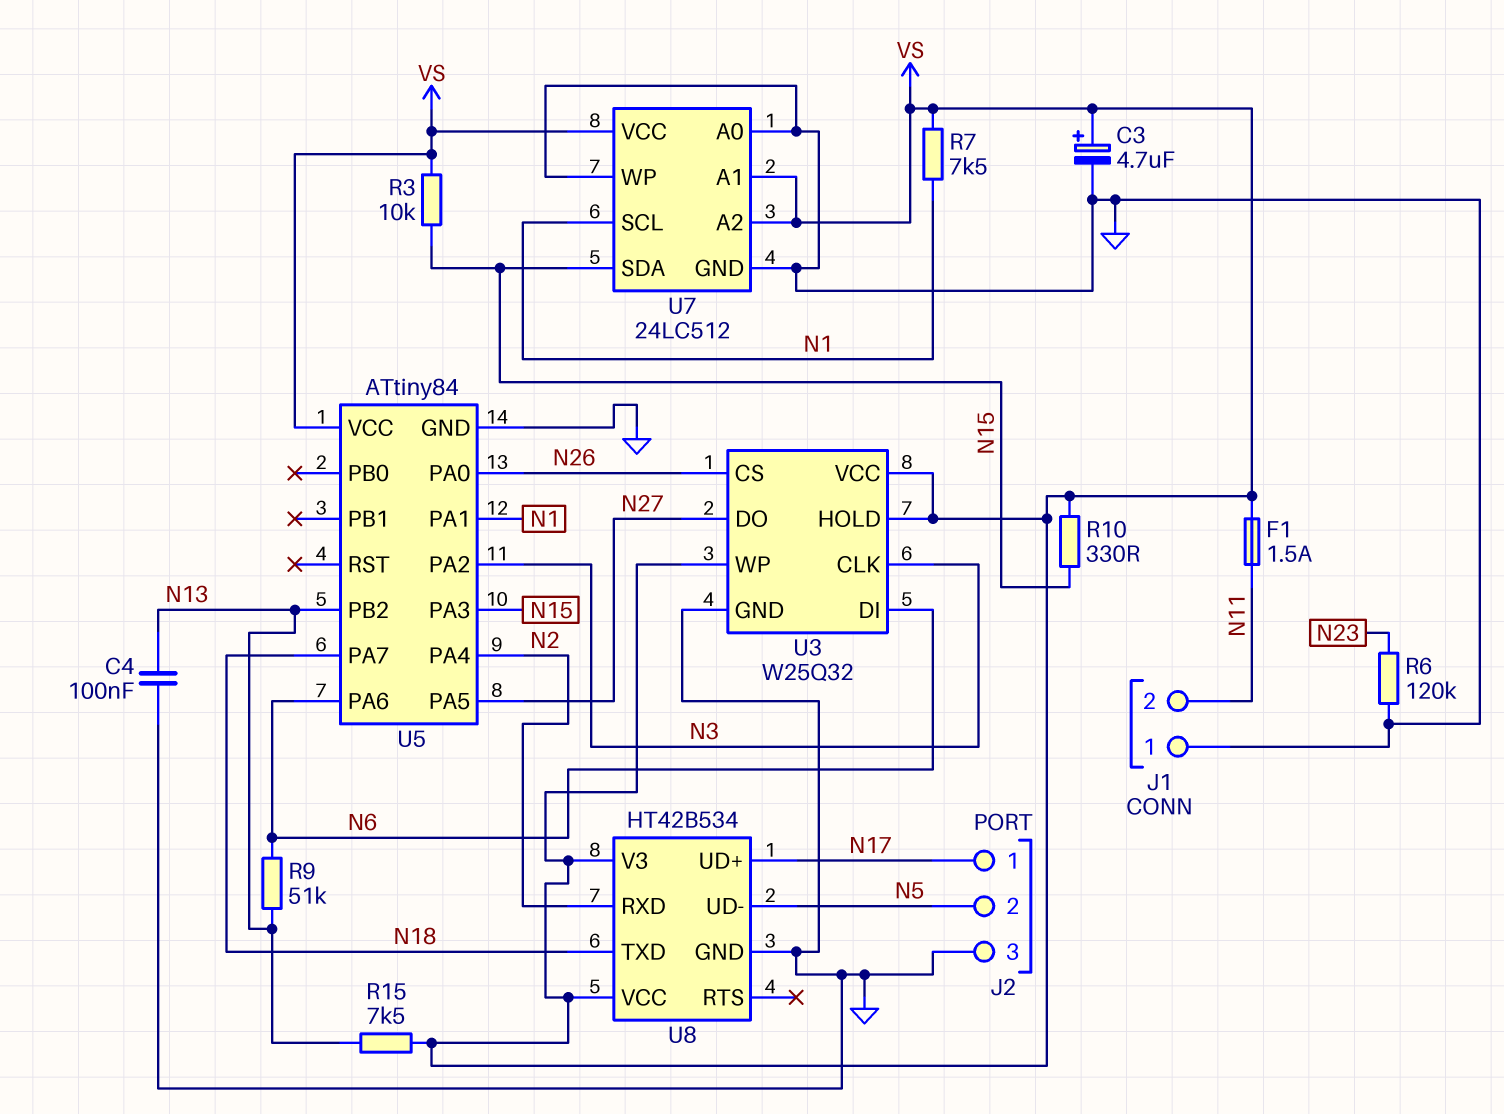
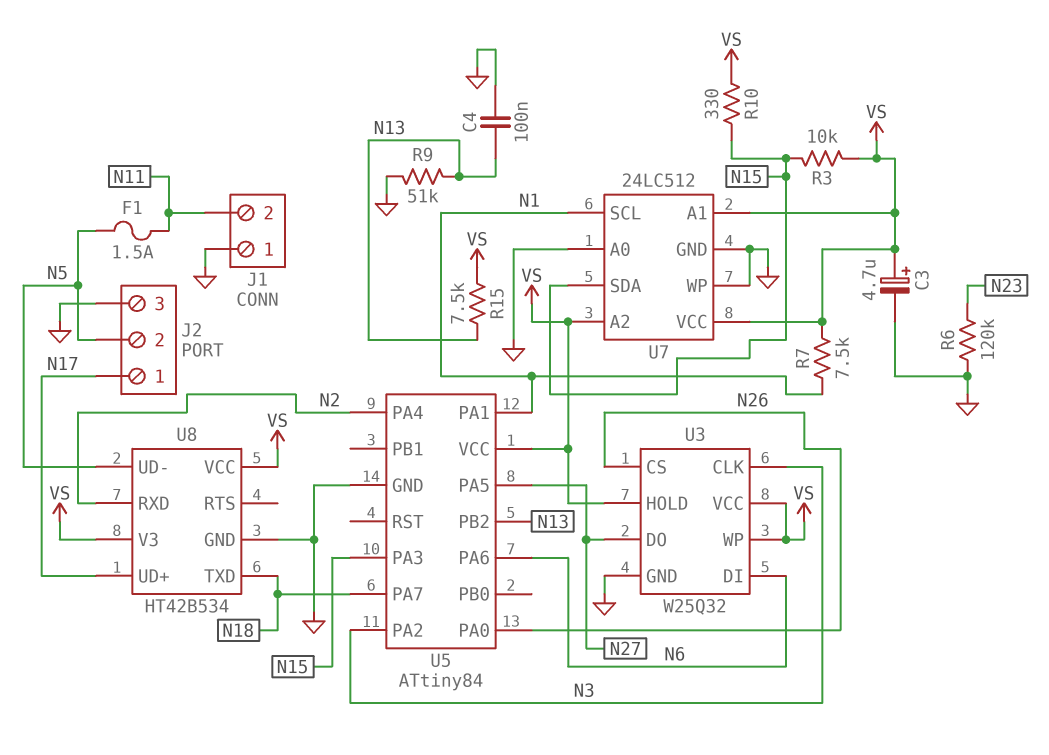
F1: 1.5A (N11, VS) -> 1.5A (N5, N11)
R9: 51k (N6, N13) -> 51k (GND, N13)

